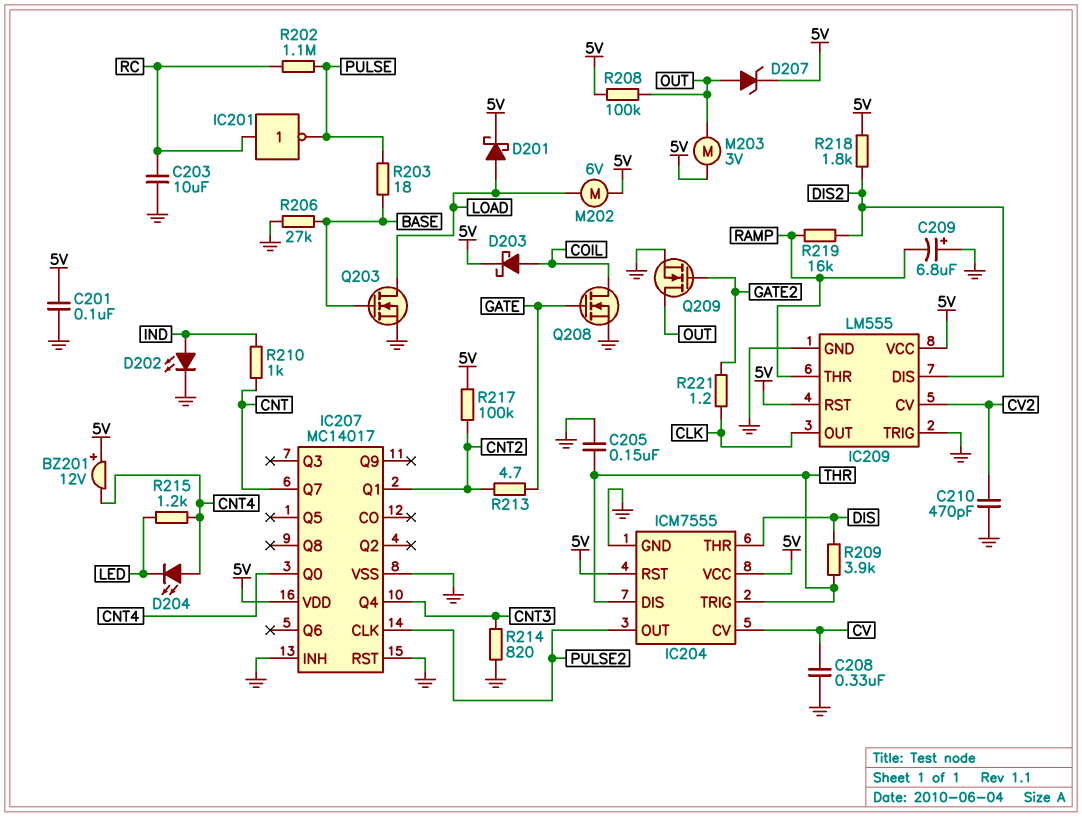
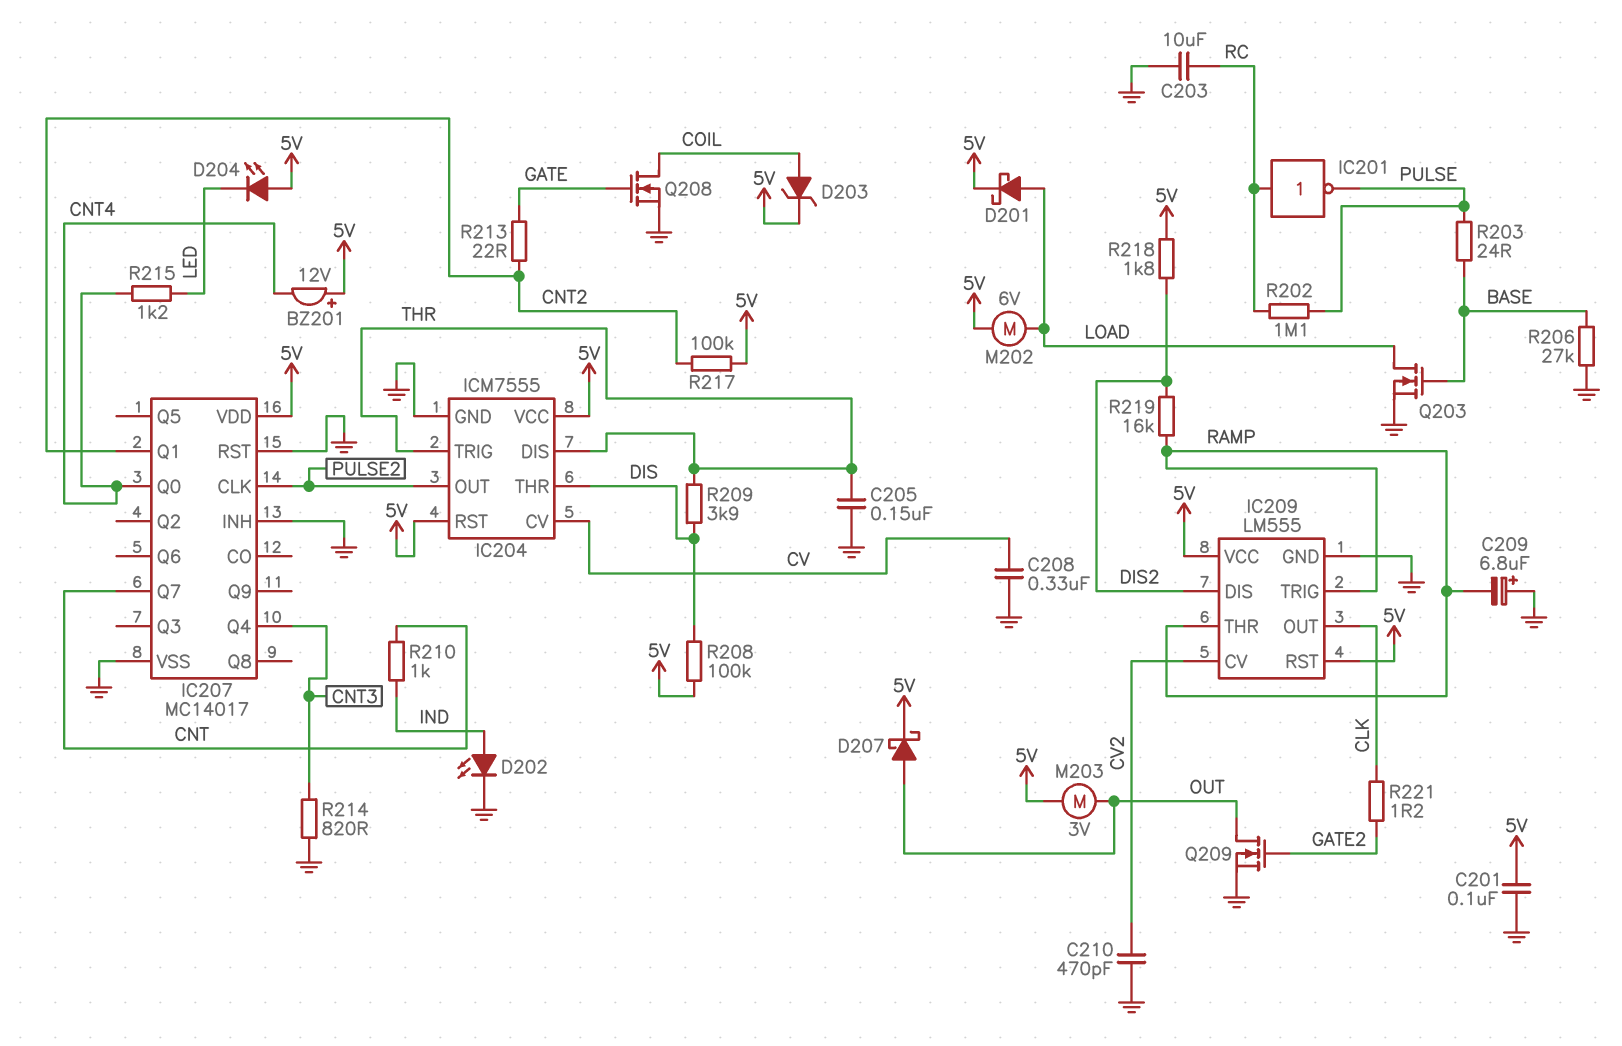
D203: schottky (A COIL, K 5V) -> zener (A COIL, K 5V)
D204: LED (A CNT4, K LED) -> LED (A 5V, K LED)
D207: zener (A OUT, K 5V) -> schottky (A OUT, K 5V)
IC209 pin TRIG: GND -> RAMP
R203: 18 (BASE, PULSE) -> 24 (BASE, PULSE)
R208: 100k (5V, OUT) -> 100k (5V, DIS)
R213: 4.7 (CNT2, GATE) -> 22 (CNT2, GATE)

